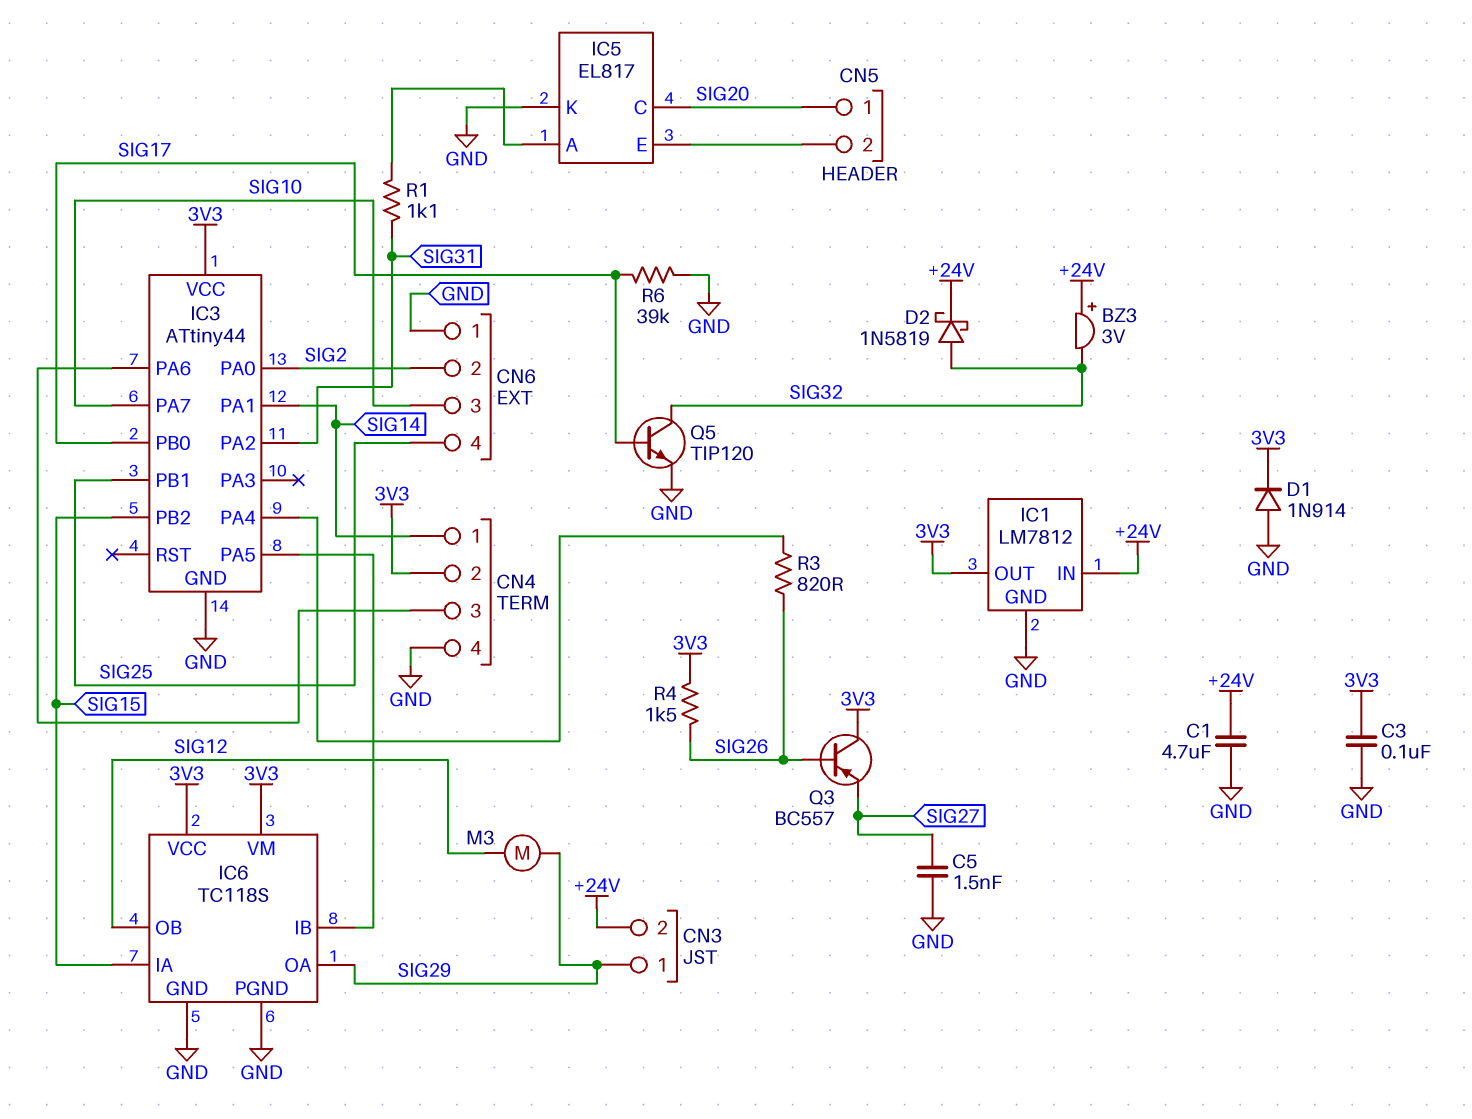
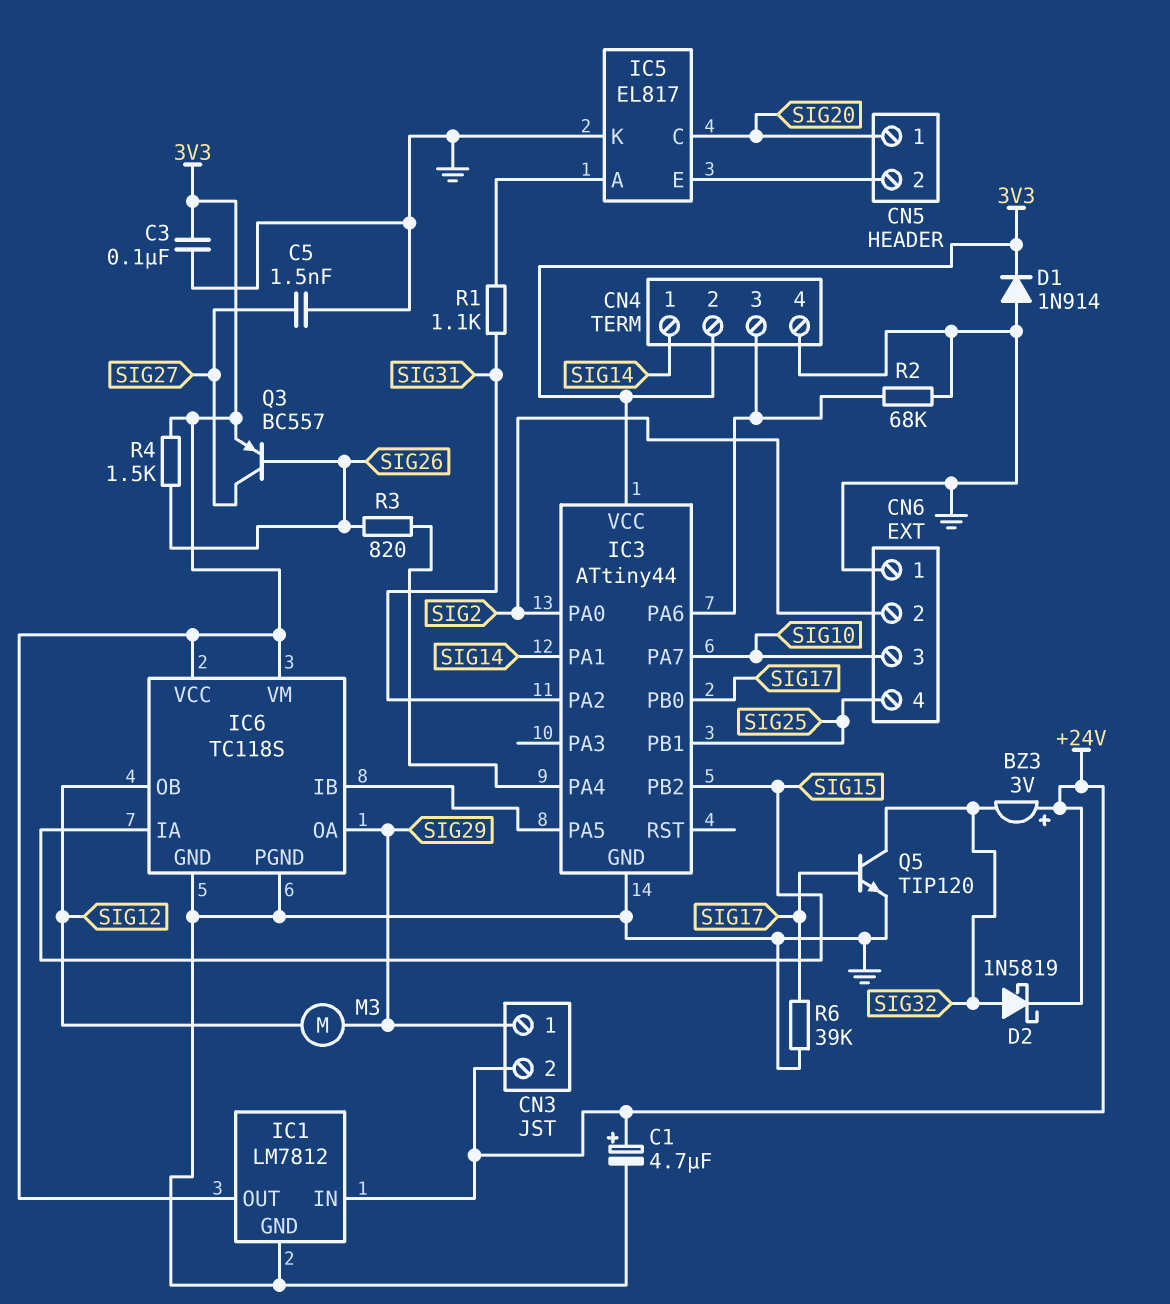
C1: 4.7uF (+24V, GND) -> 4.7uF (plus +24V, minus GND)
Q3: PNP BC557 (B SIG26, C 3V3, E SIG27) -> PNP BC557 (B SIG26, C SIG27, E 3V3)
R2: none -> 68k (CN4/3, GND)

